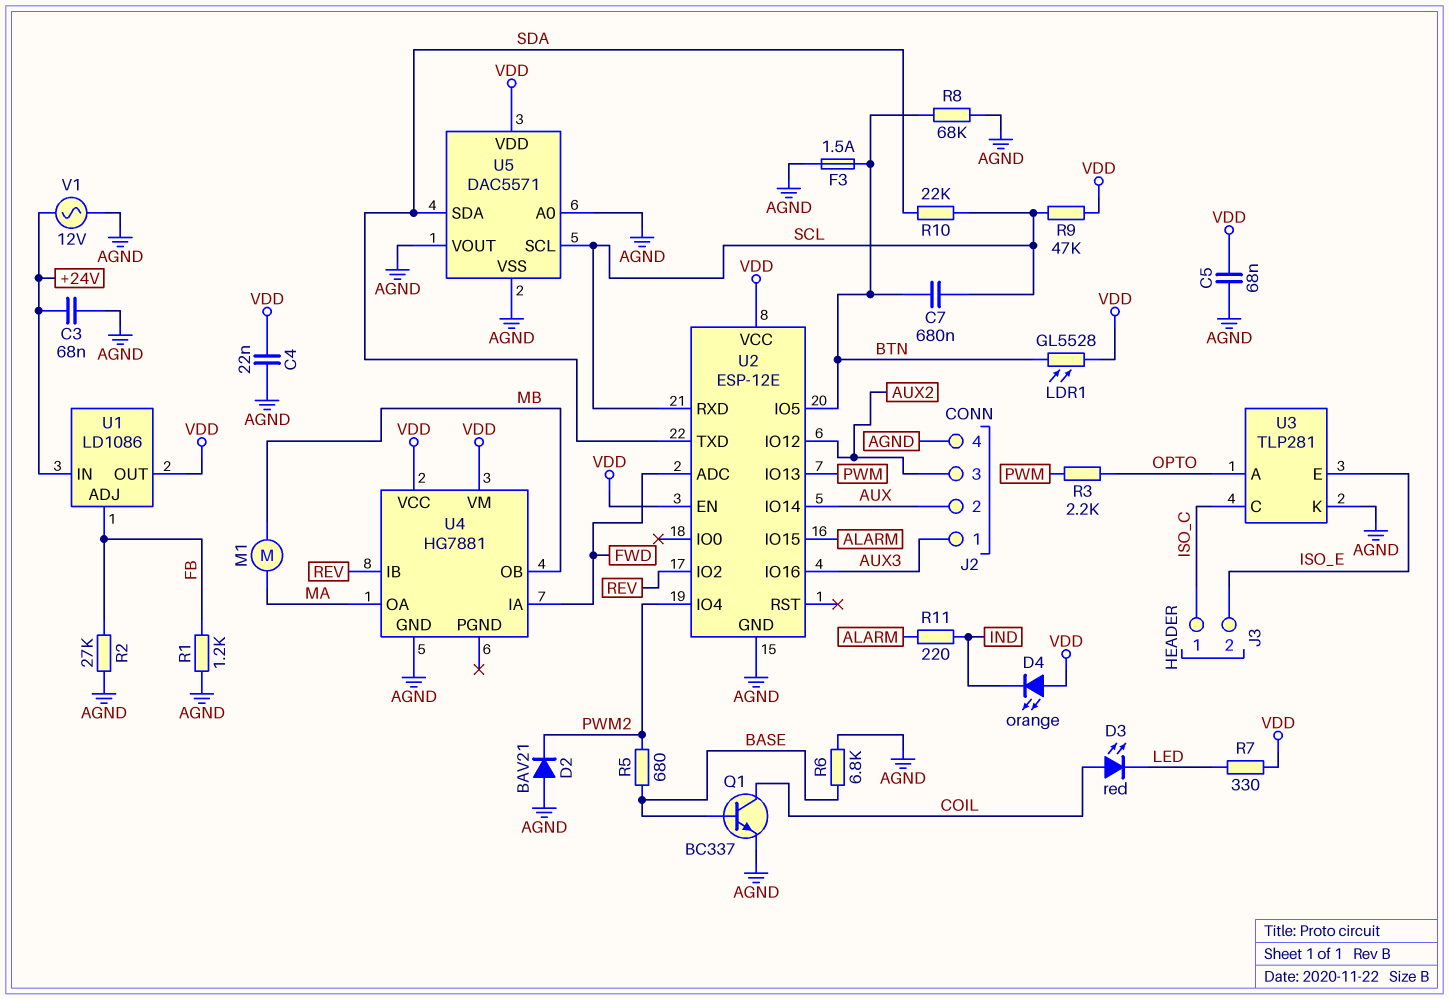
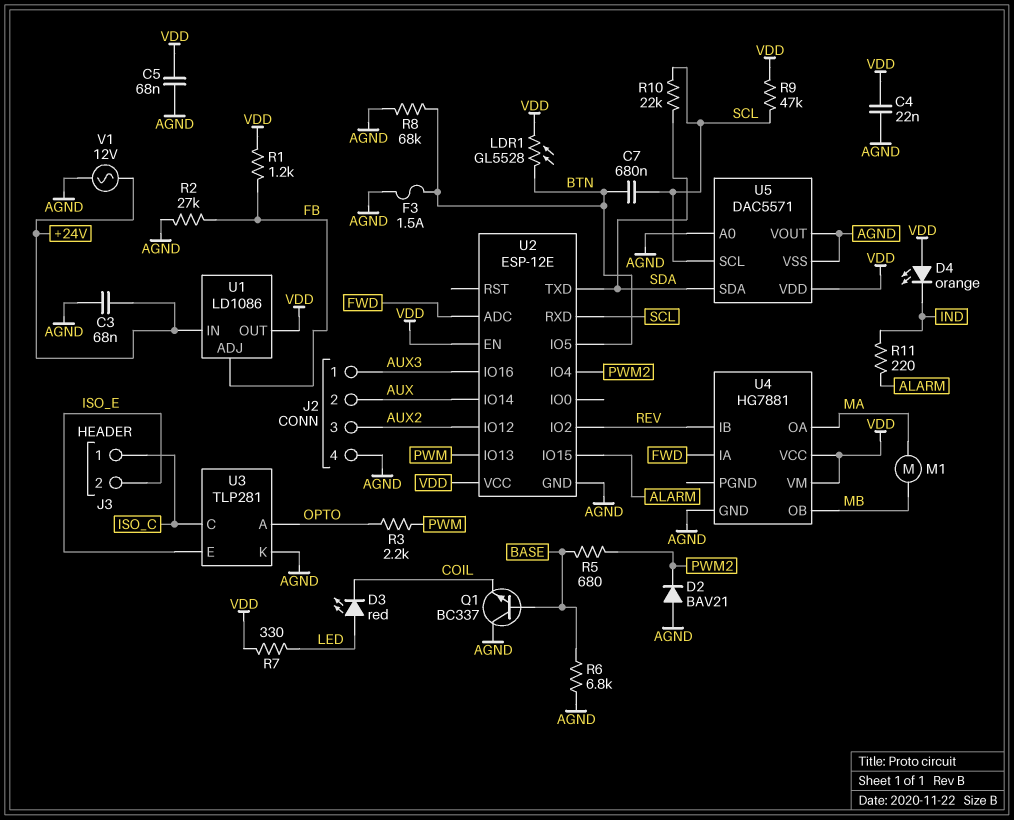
D3: LED red (A COIL, K LED) -> LED red (A LED, K COIL)
Q1: NPN BC337 (B BASE, C COIL, E AGND) -> NPN BC337 (B BASE, C AGND, E COIL)
R1: 1.2k (AGND, FB) -> 1.2k (FB, VDD)

